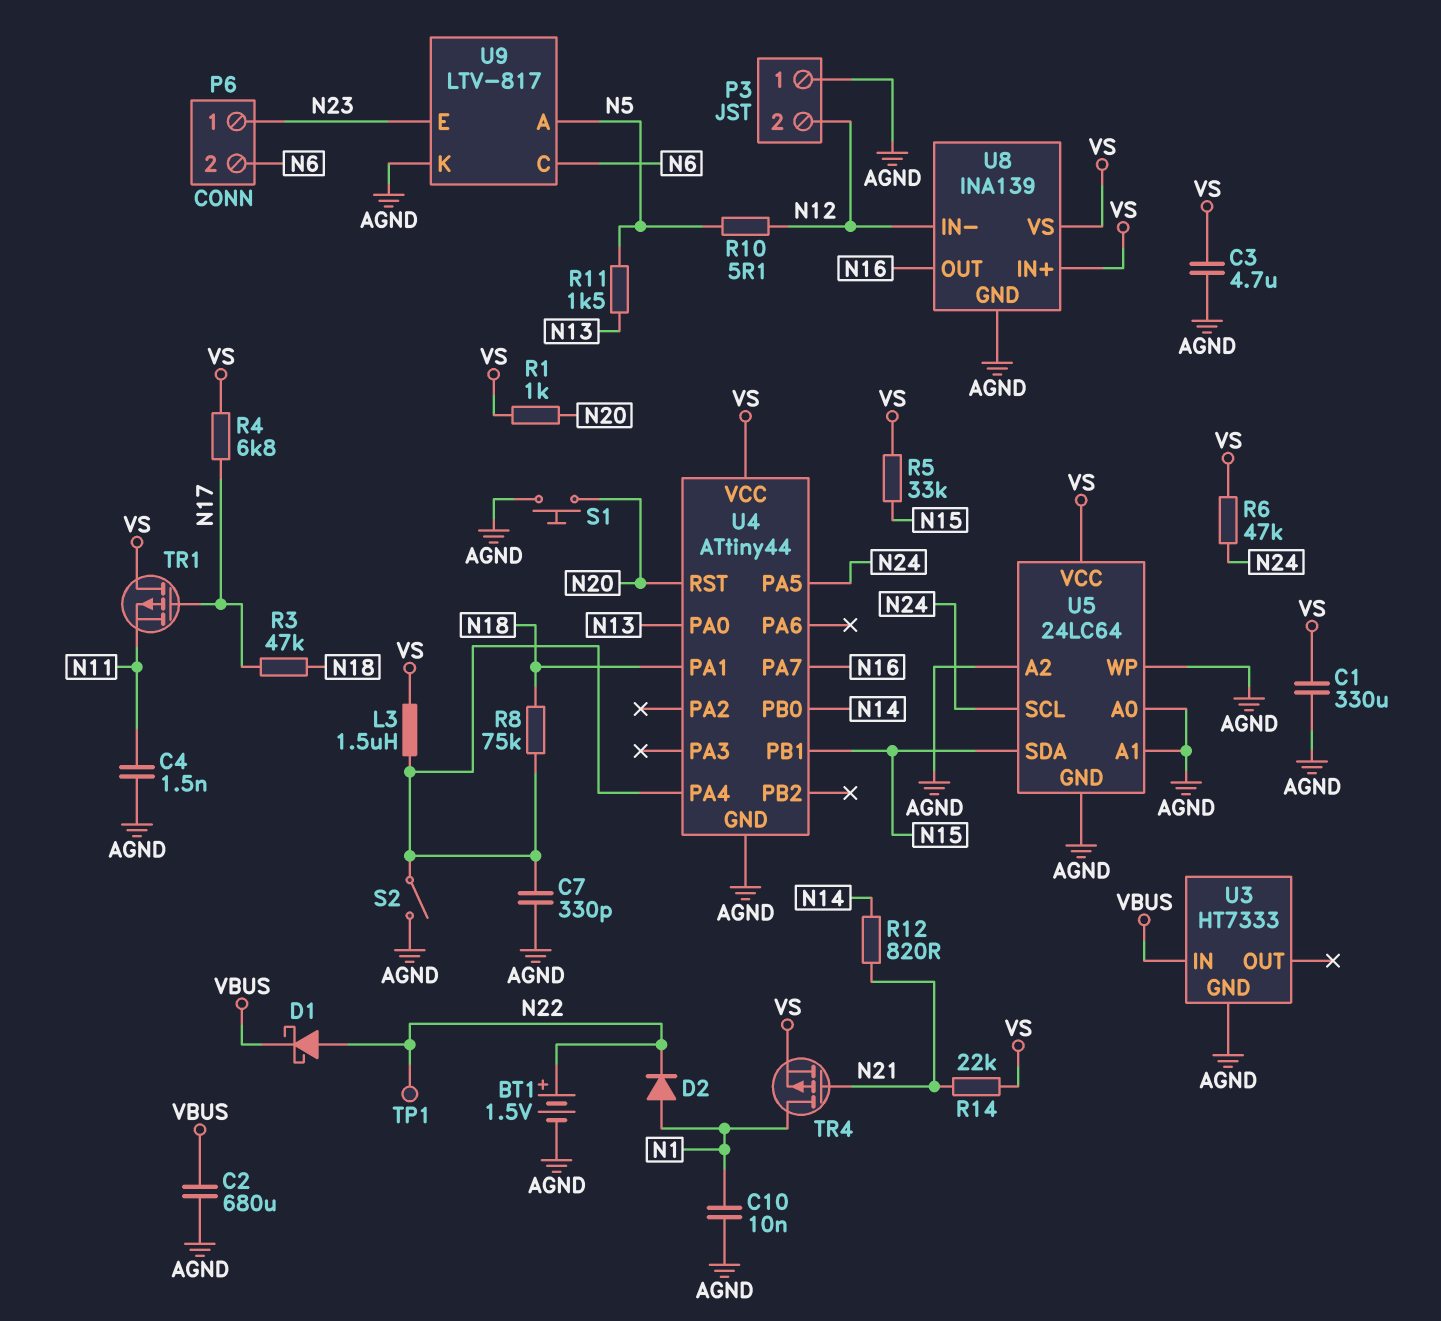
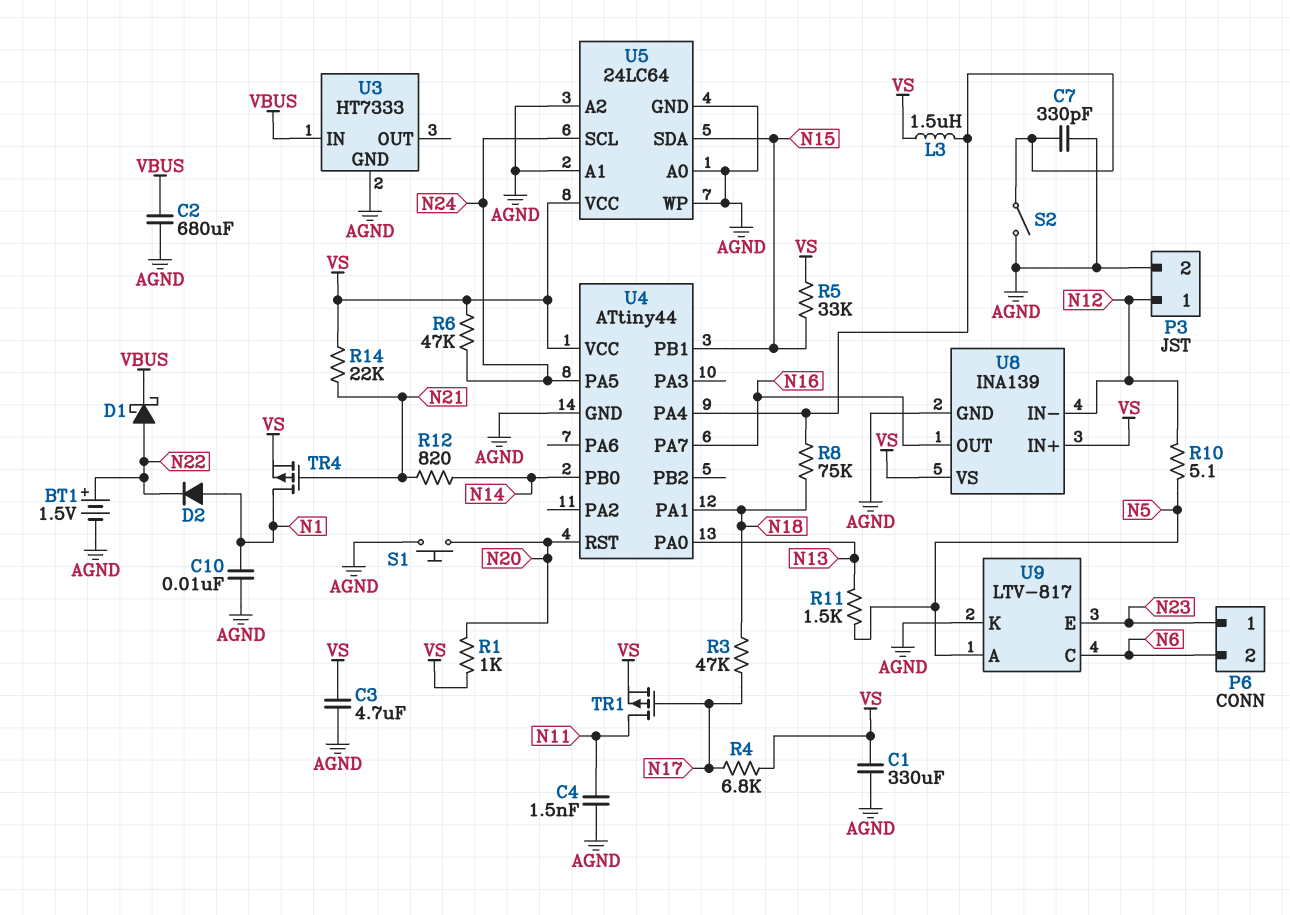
P3 pin 1: AGND -> N12
P3 pin 2: N12 -> AGND
TP1: test point (N22) -> none
TR1: PMOS (G N17, D VS, S N11) -> PMOS (G N17, D N11, S VS)

